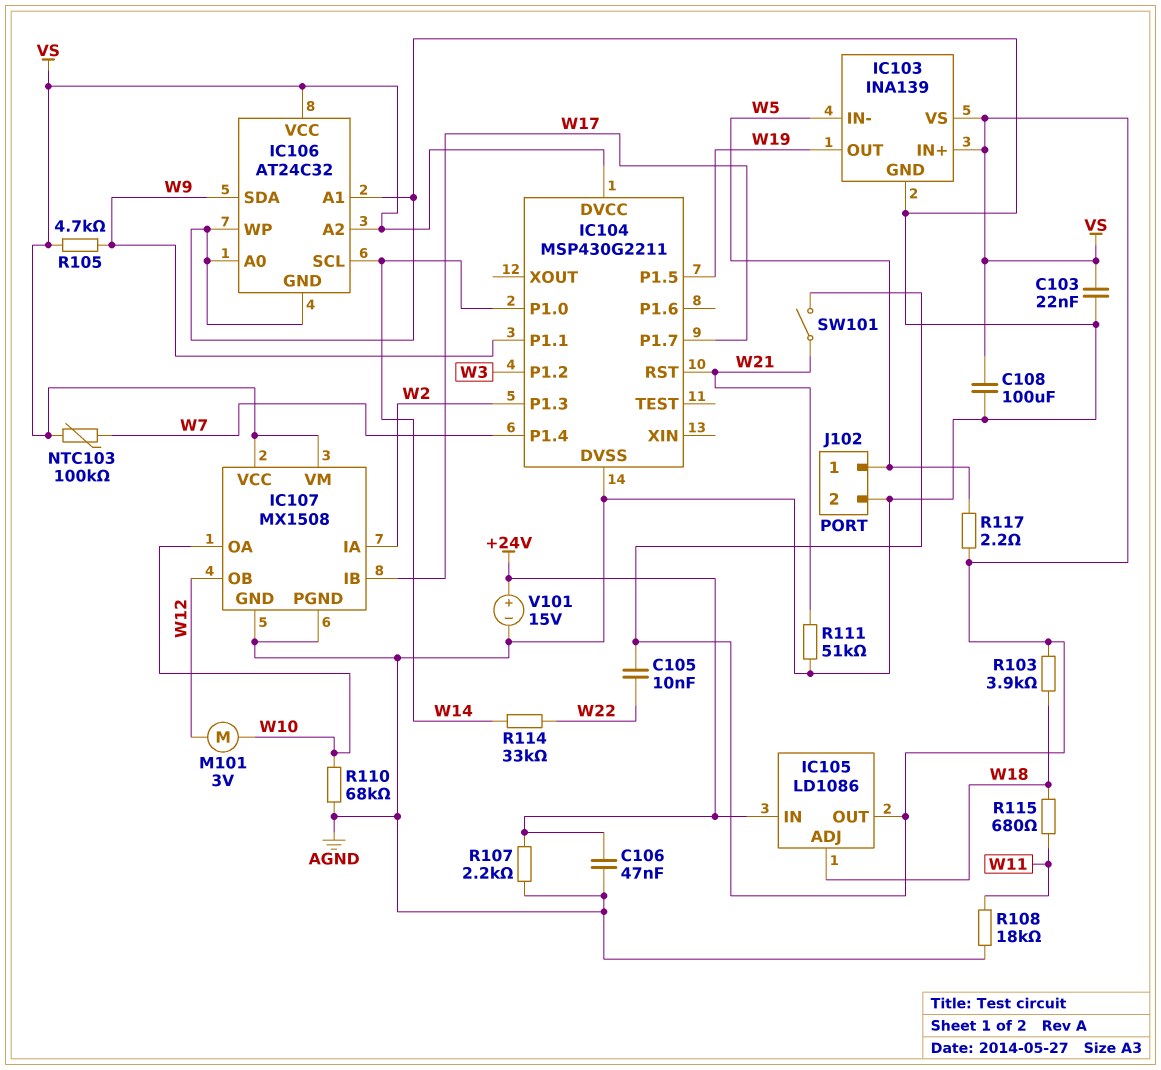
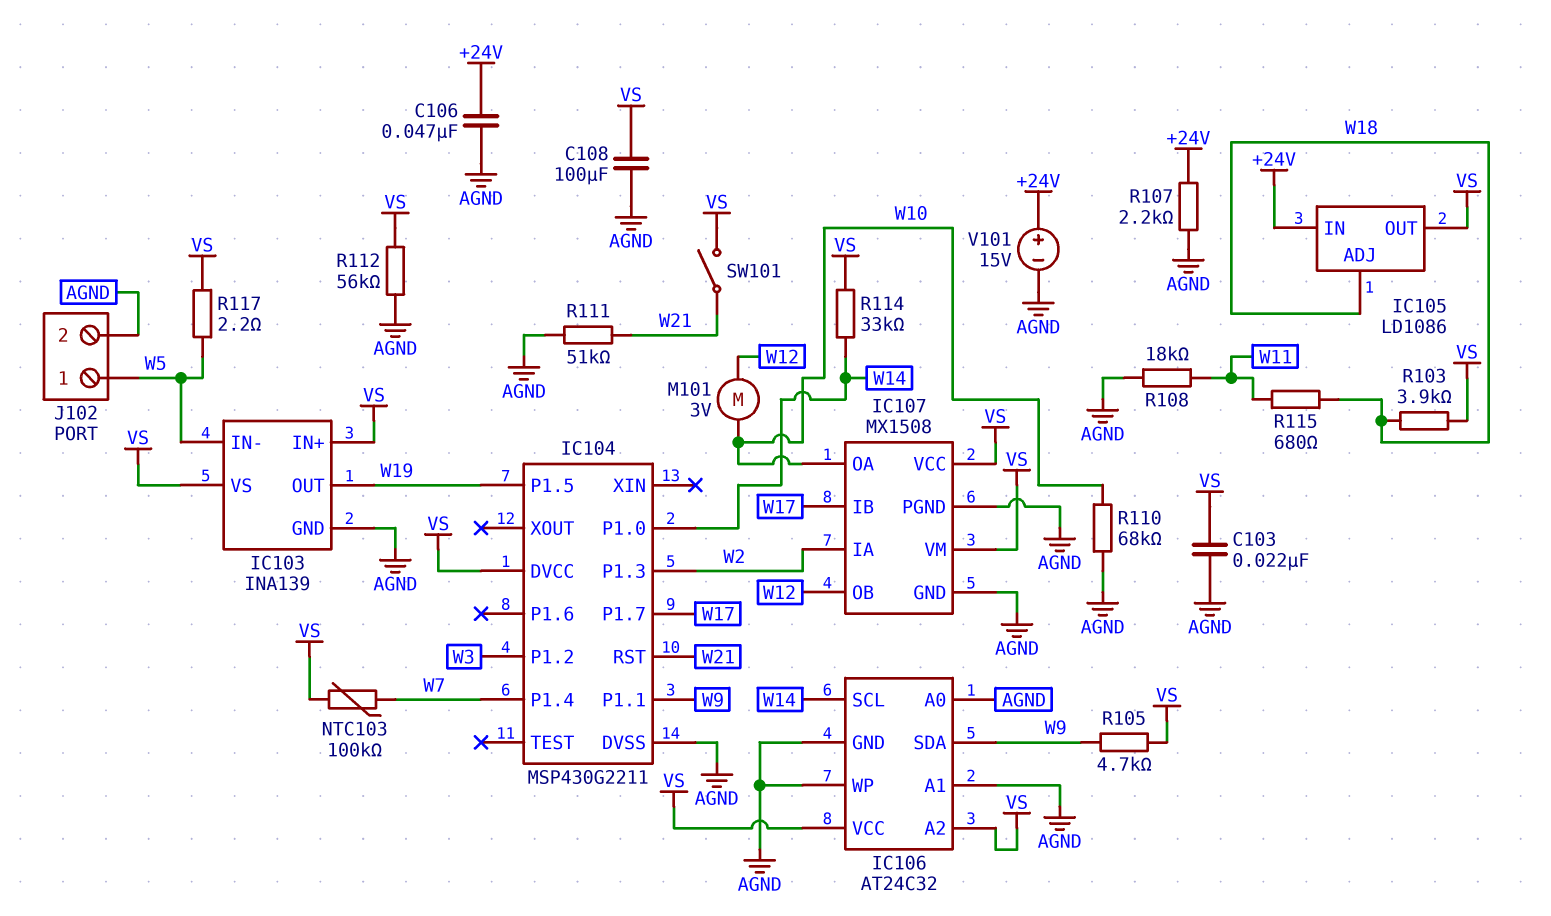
C105: 10nF (VS, W22) -> none
R112: none -> 56k (AGND, VS)
R114: 33k (W14, W22) -> 33k (VS, W14)

